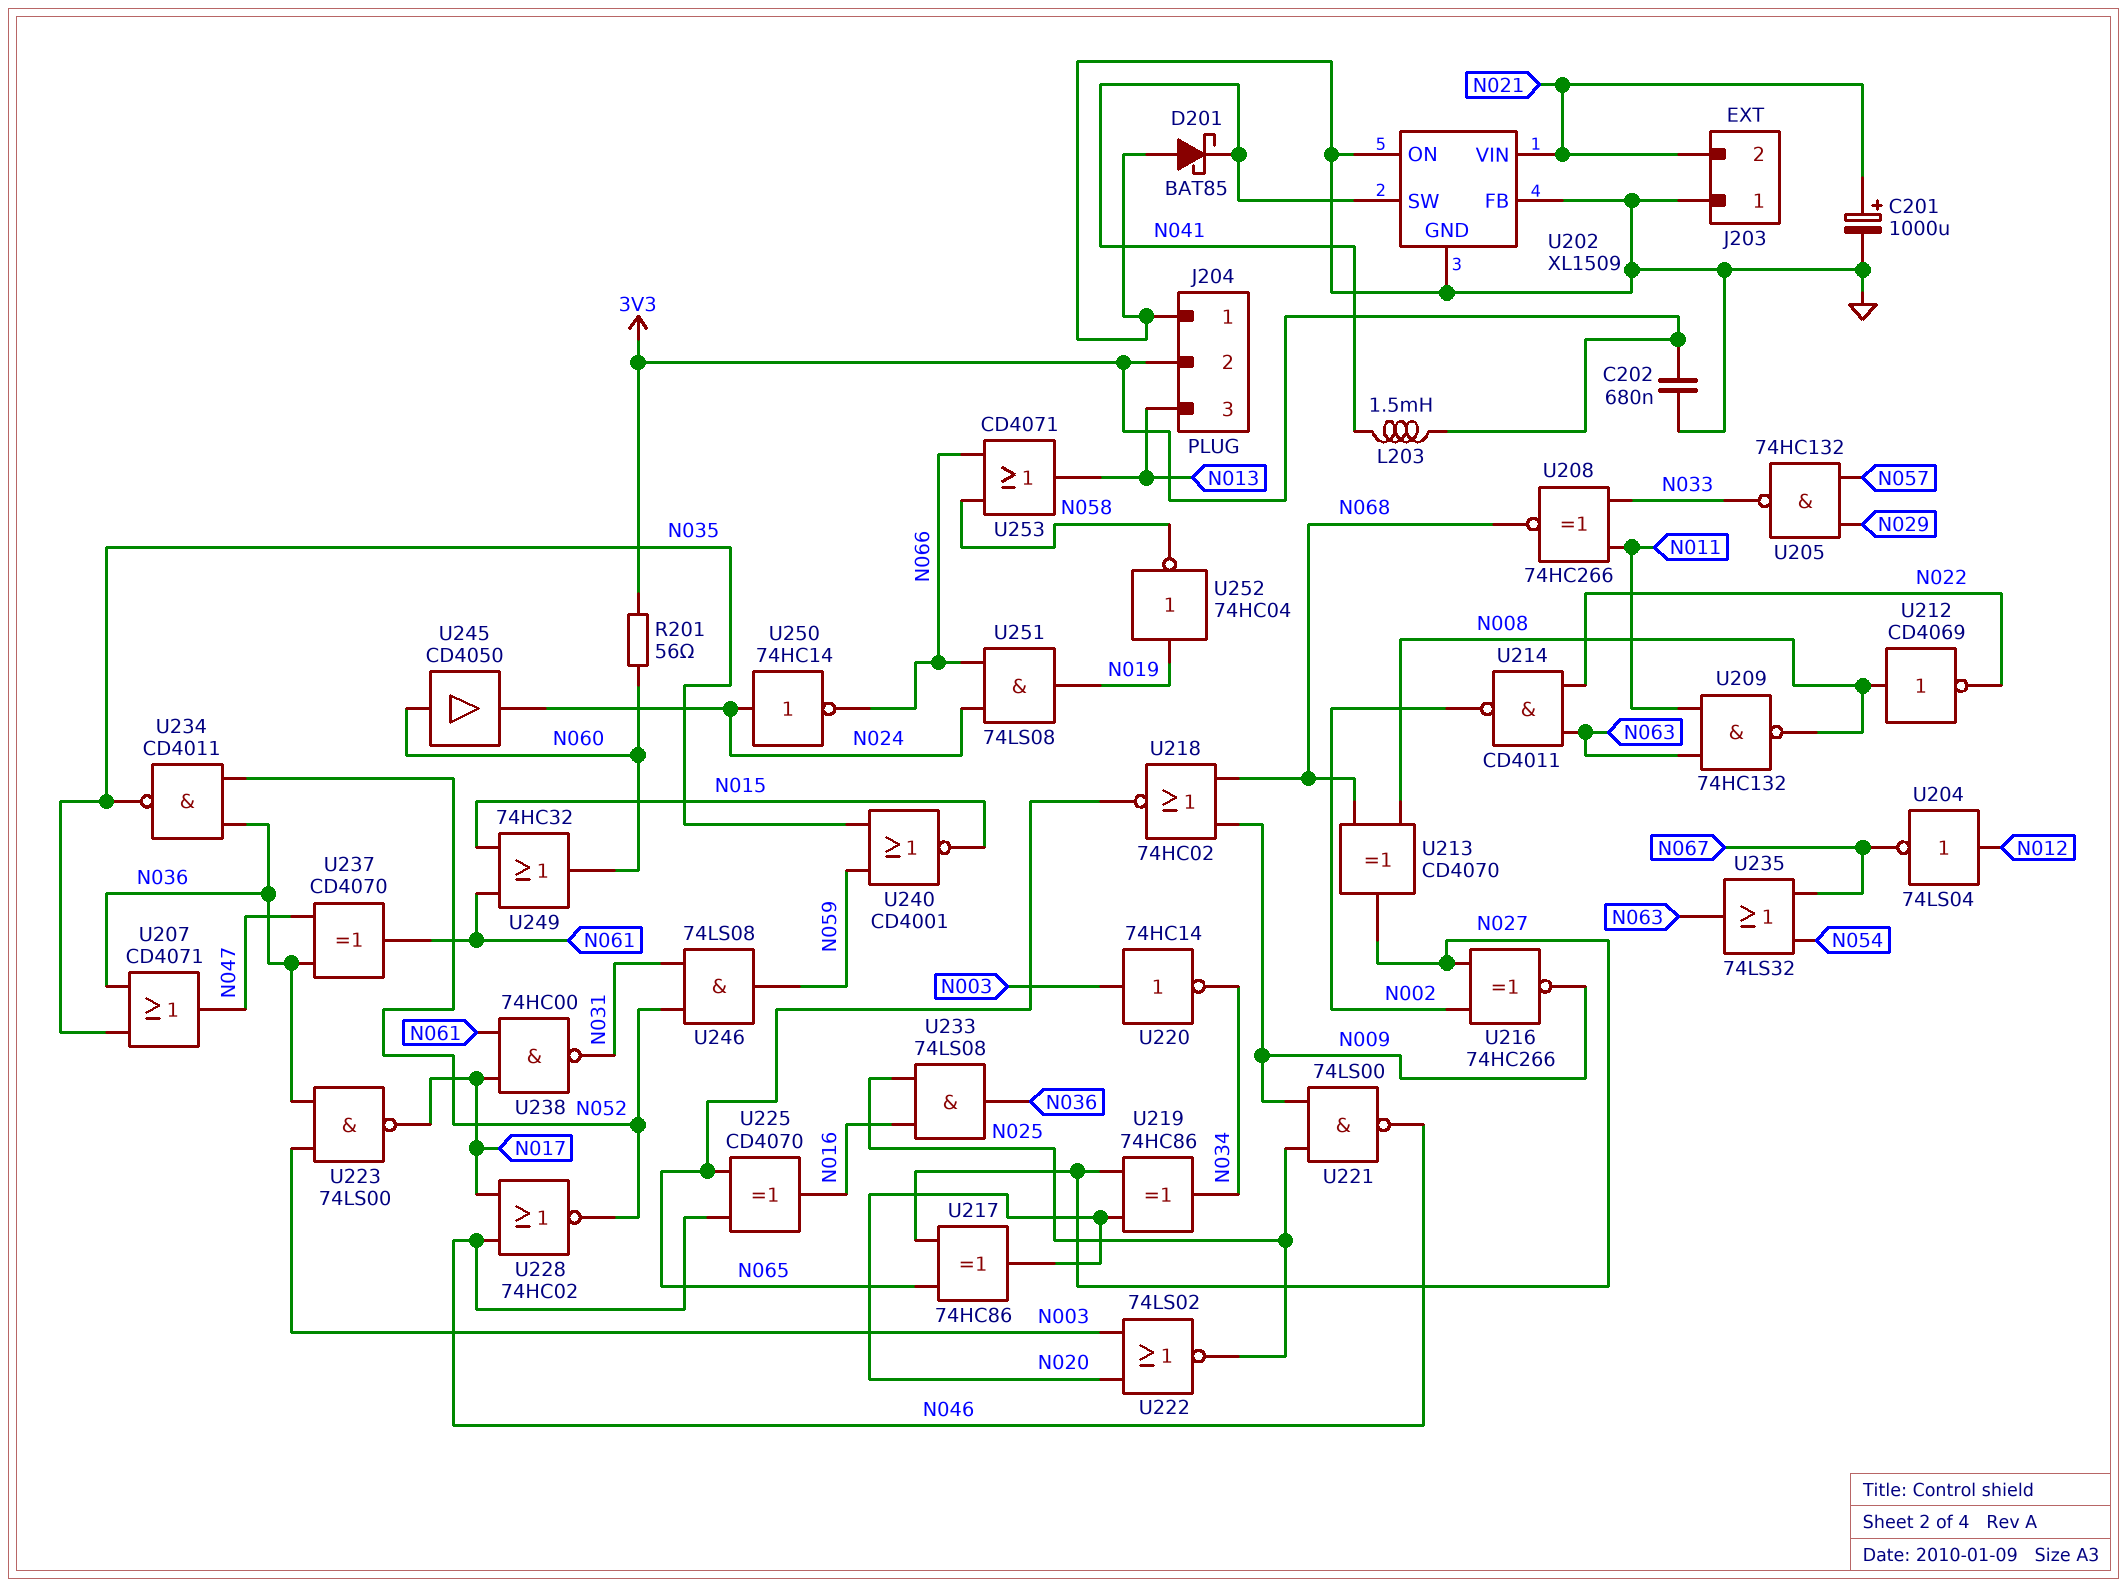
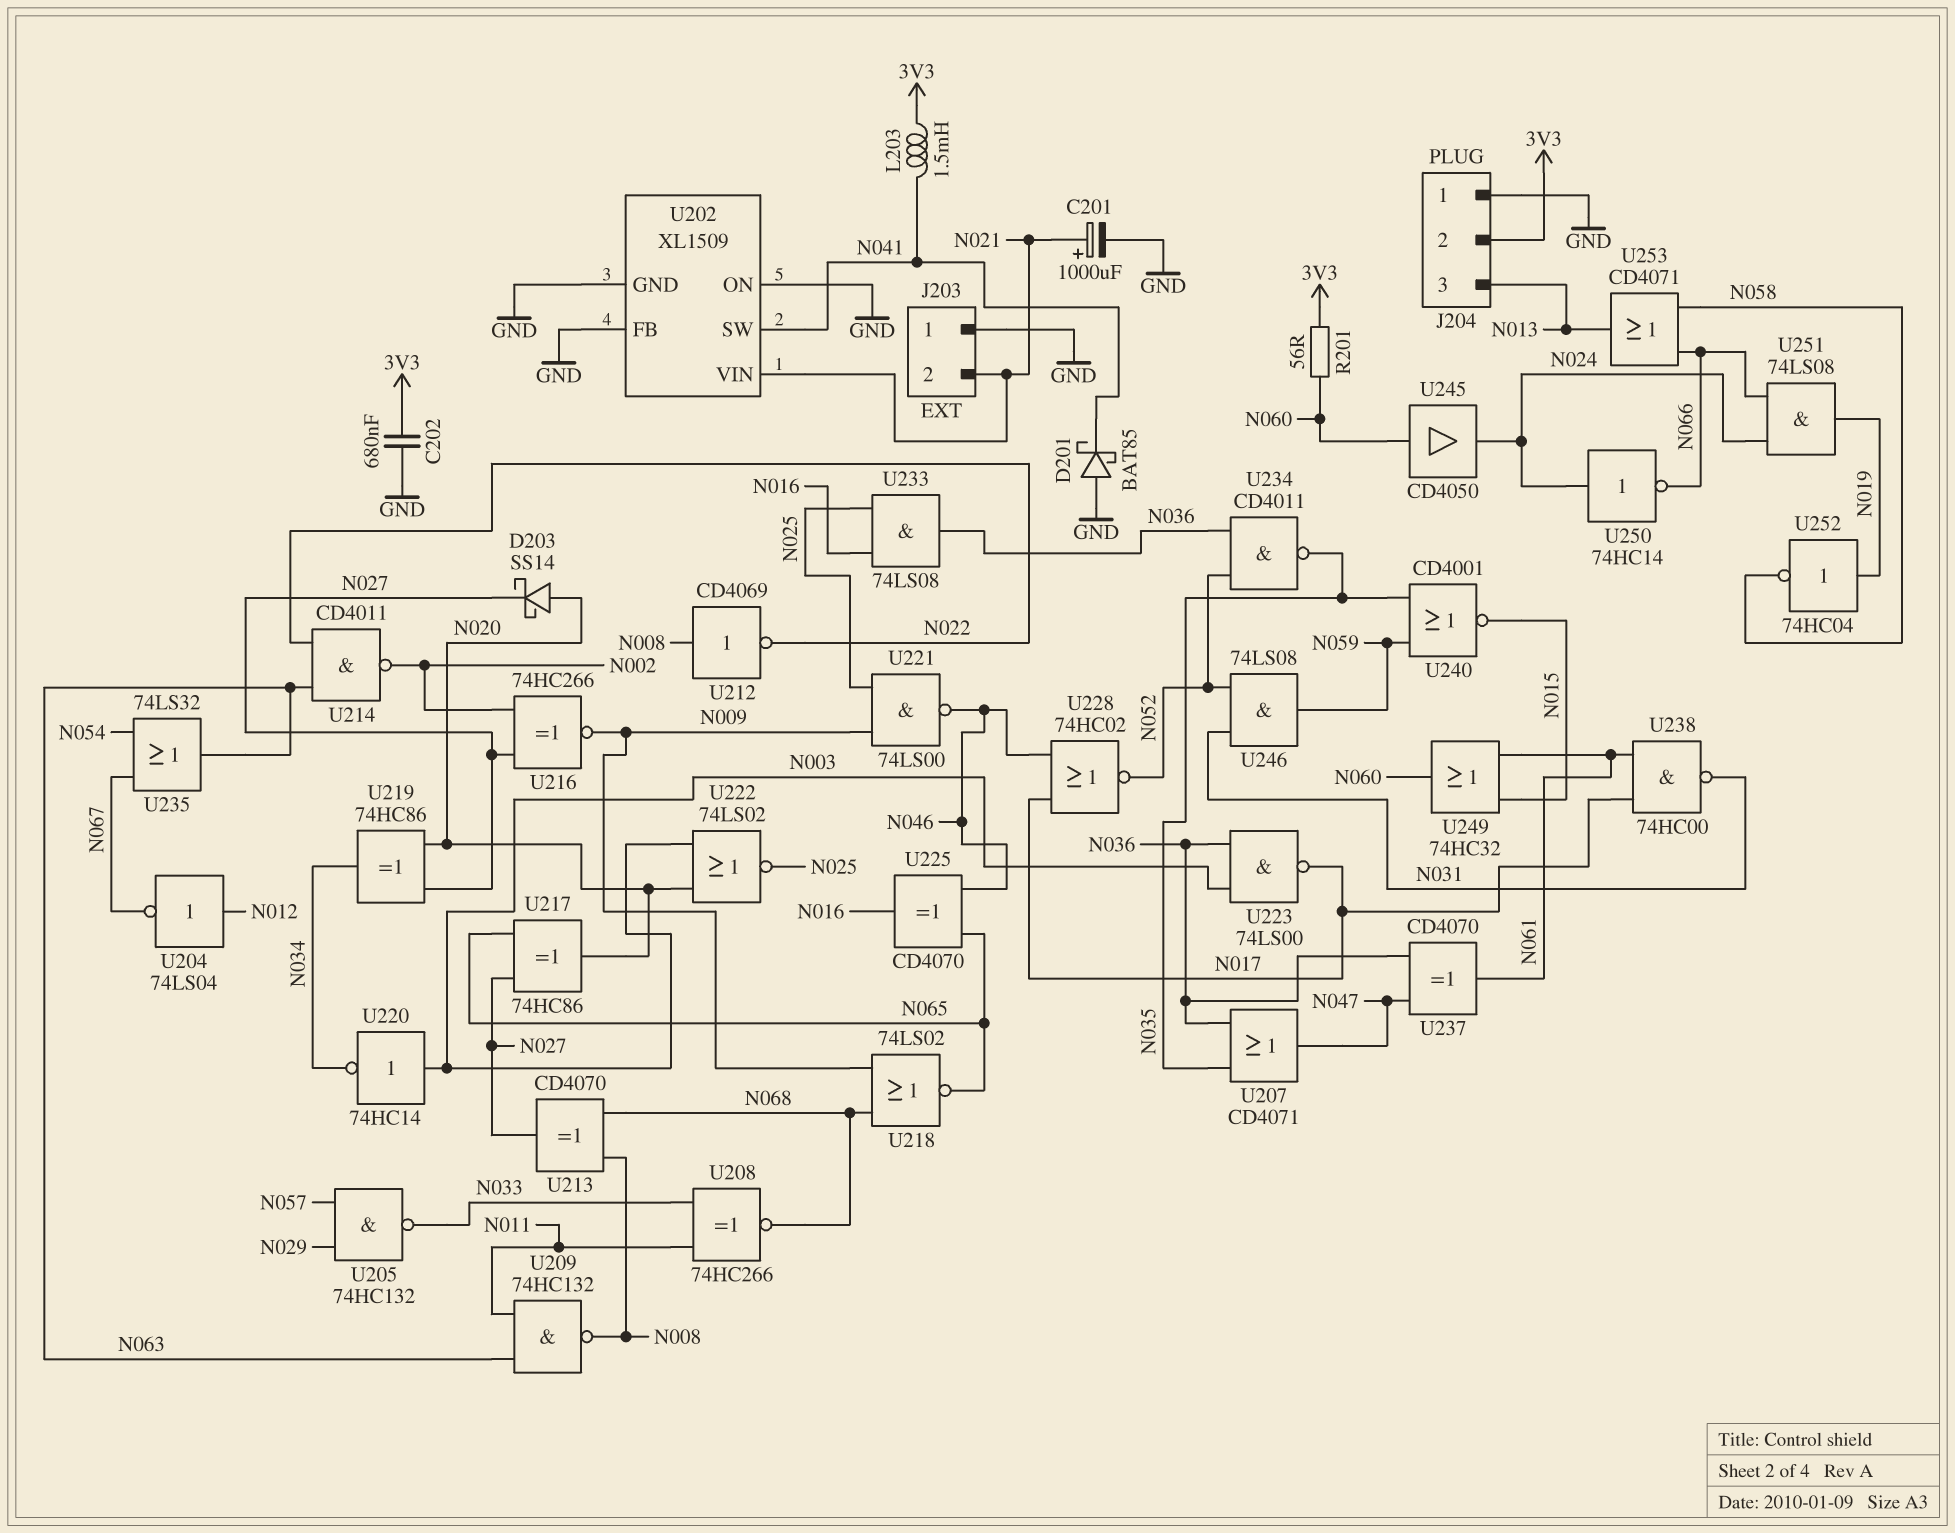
D203: none -> schottky SS14 (A N020, K N027)
U218: NOR 74HC02 (in N009, in N068, out N065) -> NOR 74LS02 (in N009, in N068, out N065)

